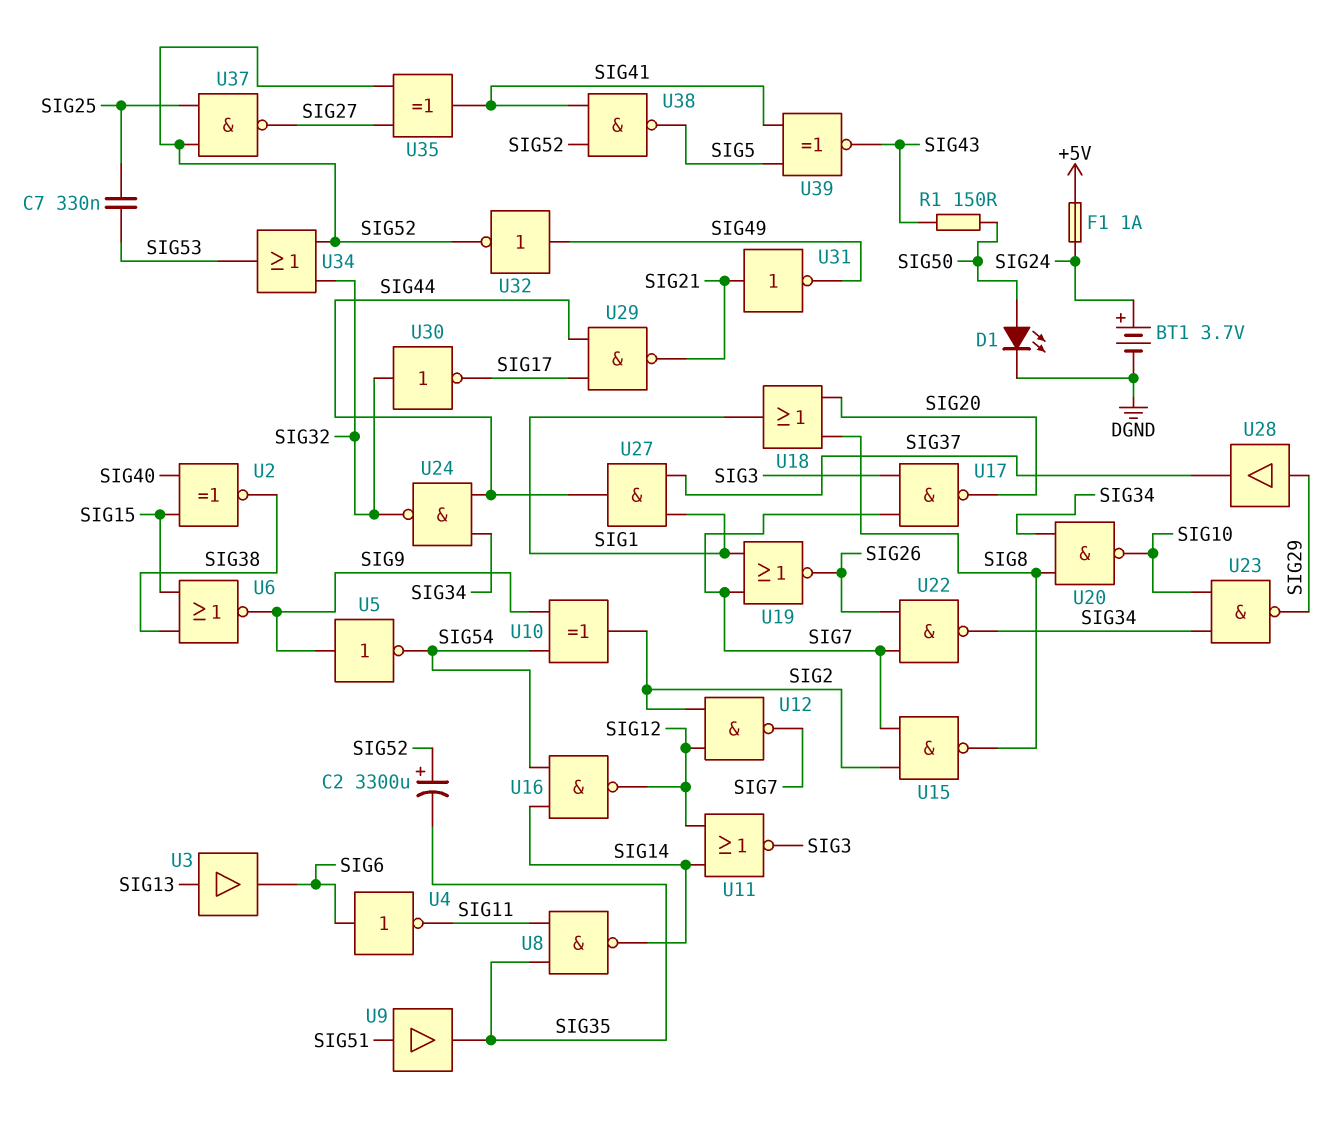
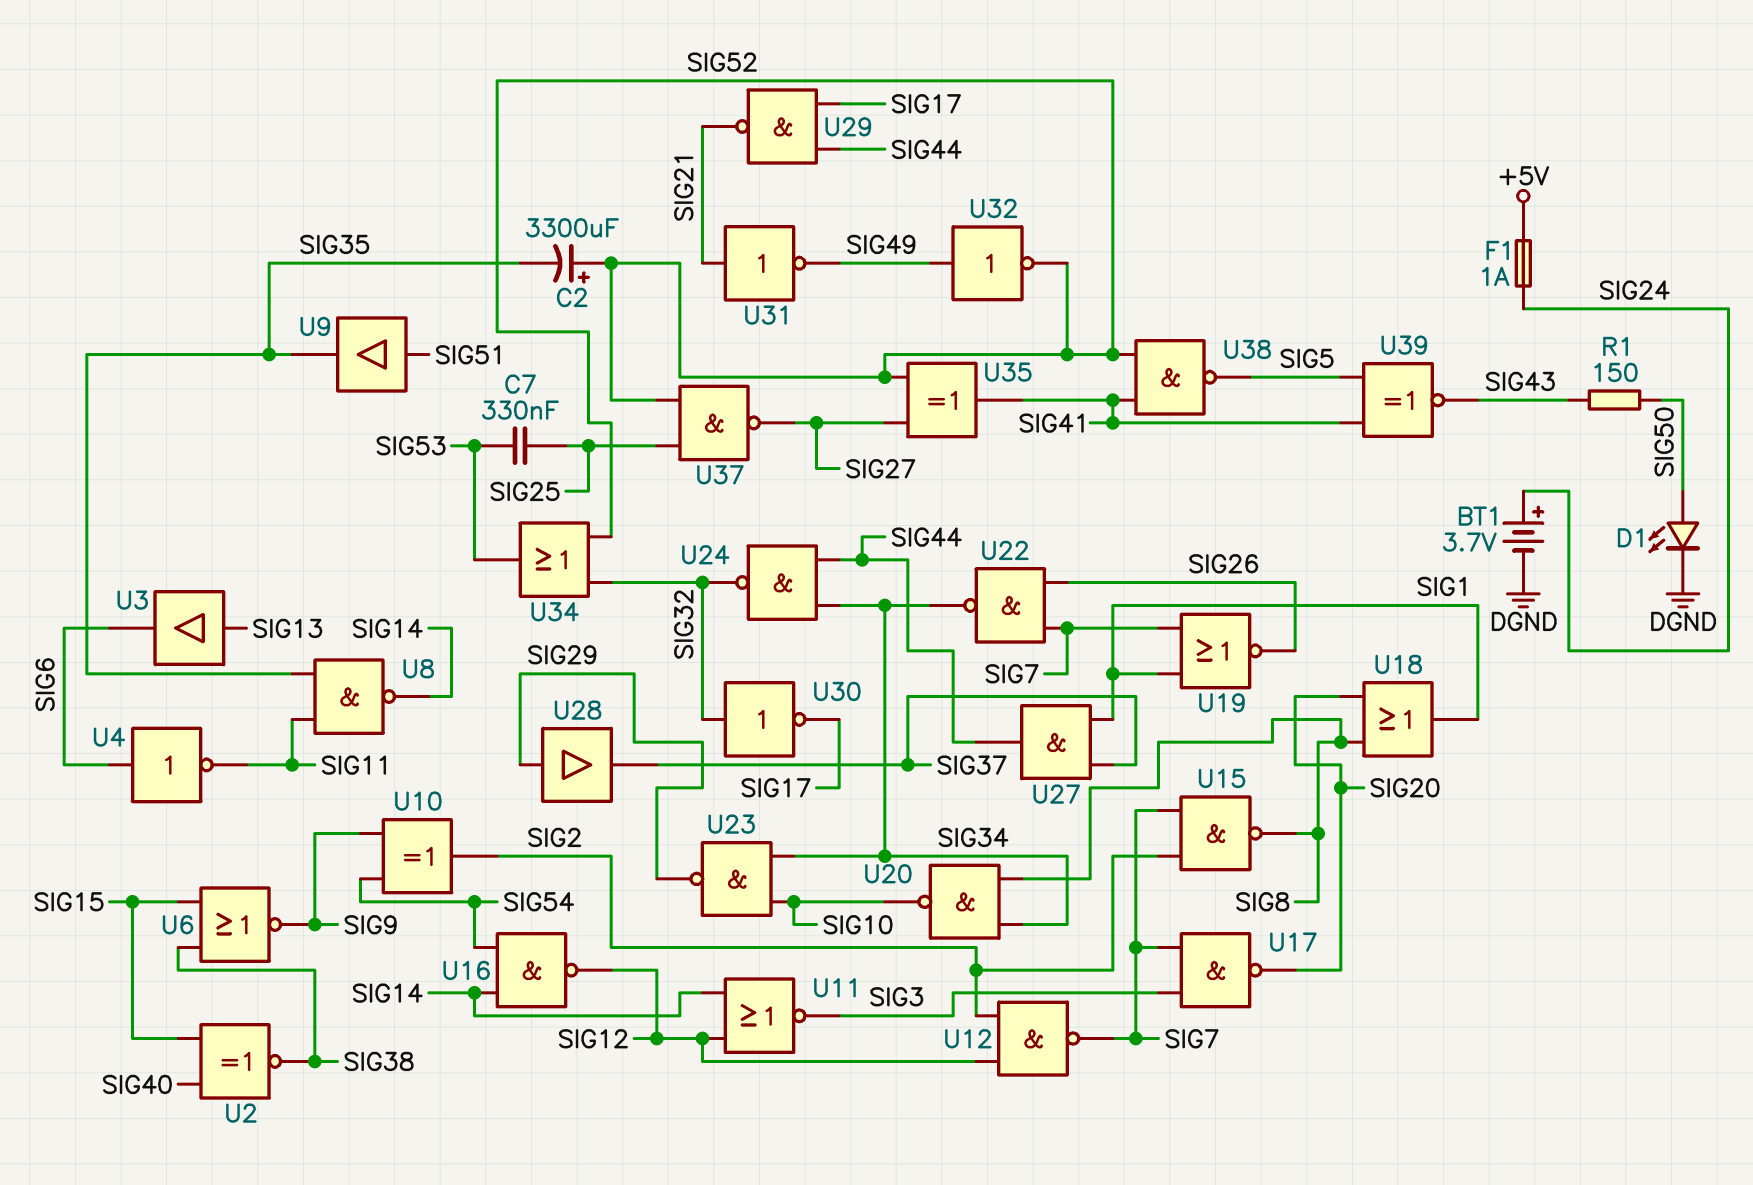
U5: NOT (in SIG9, out SIG54) -> none

